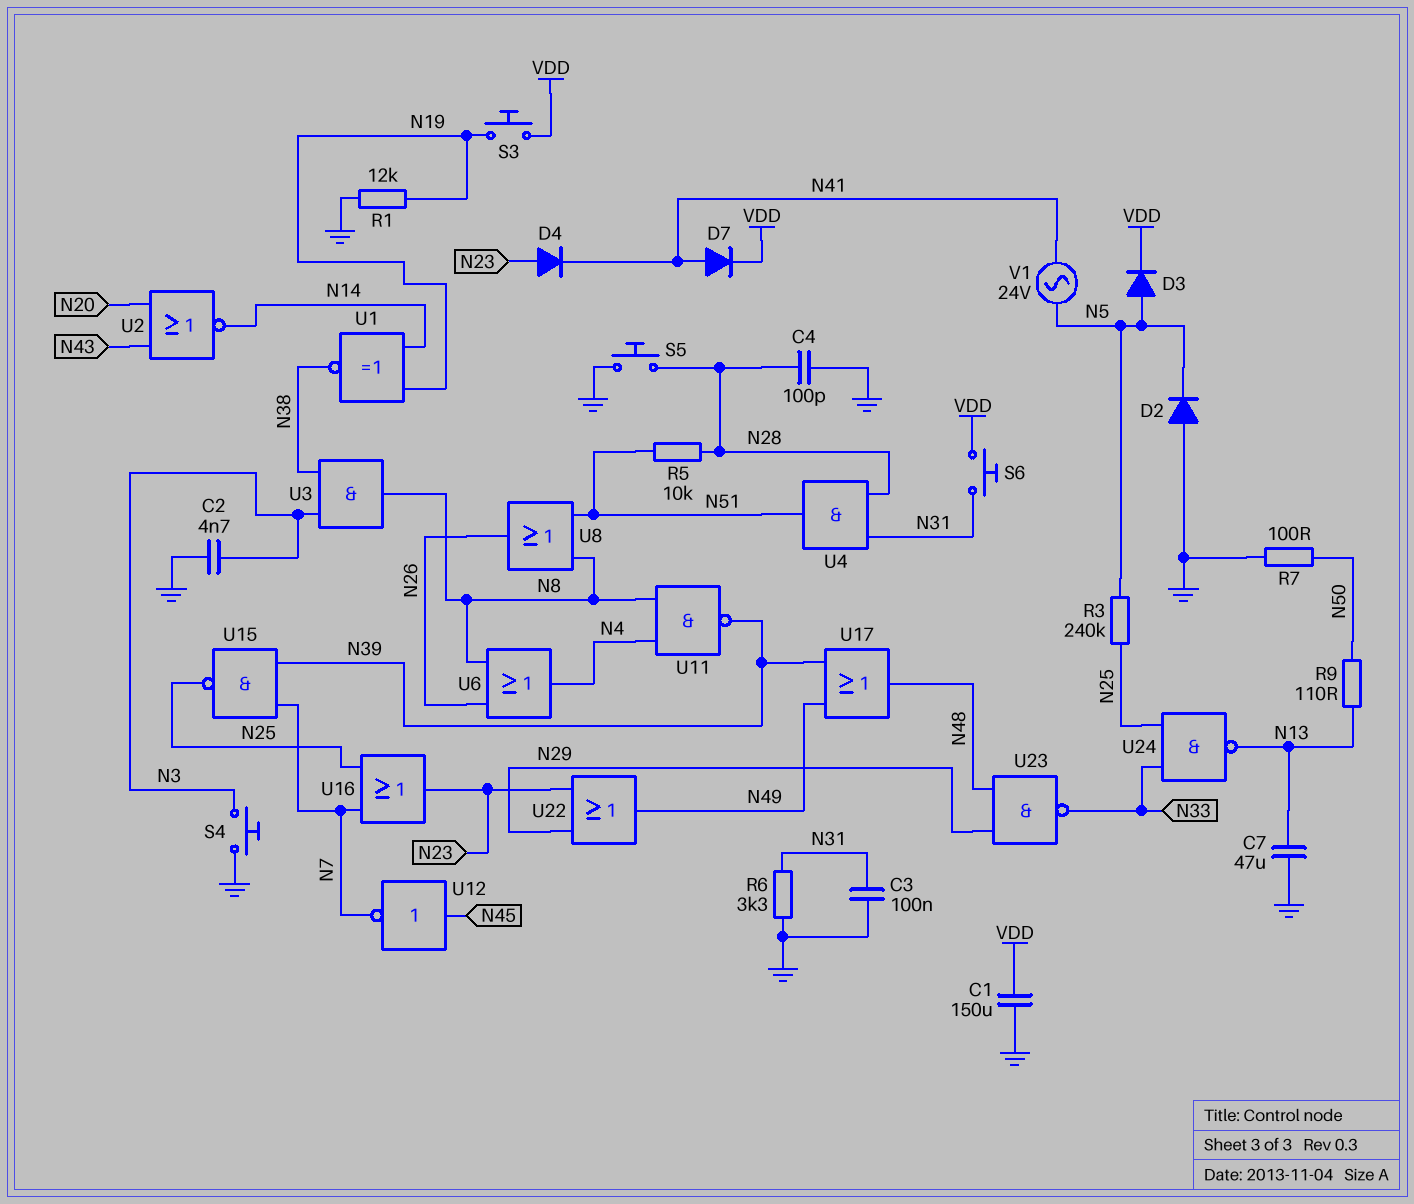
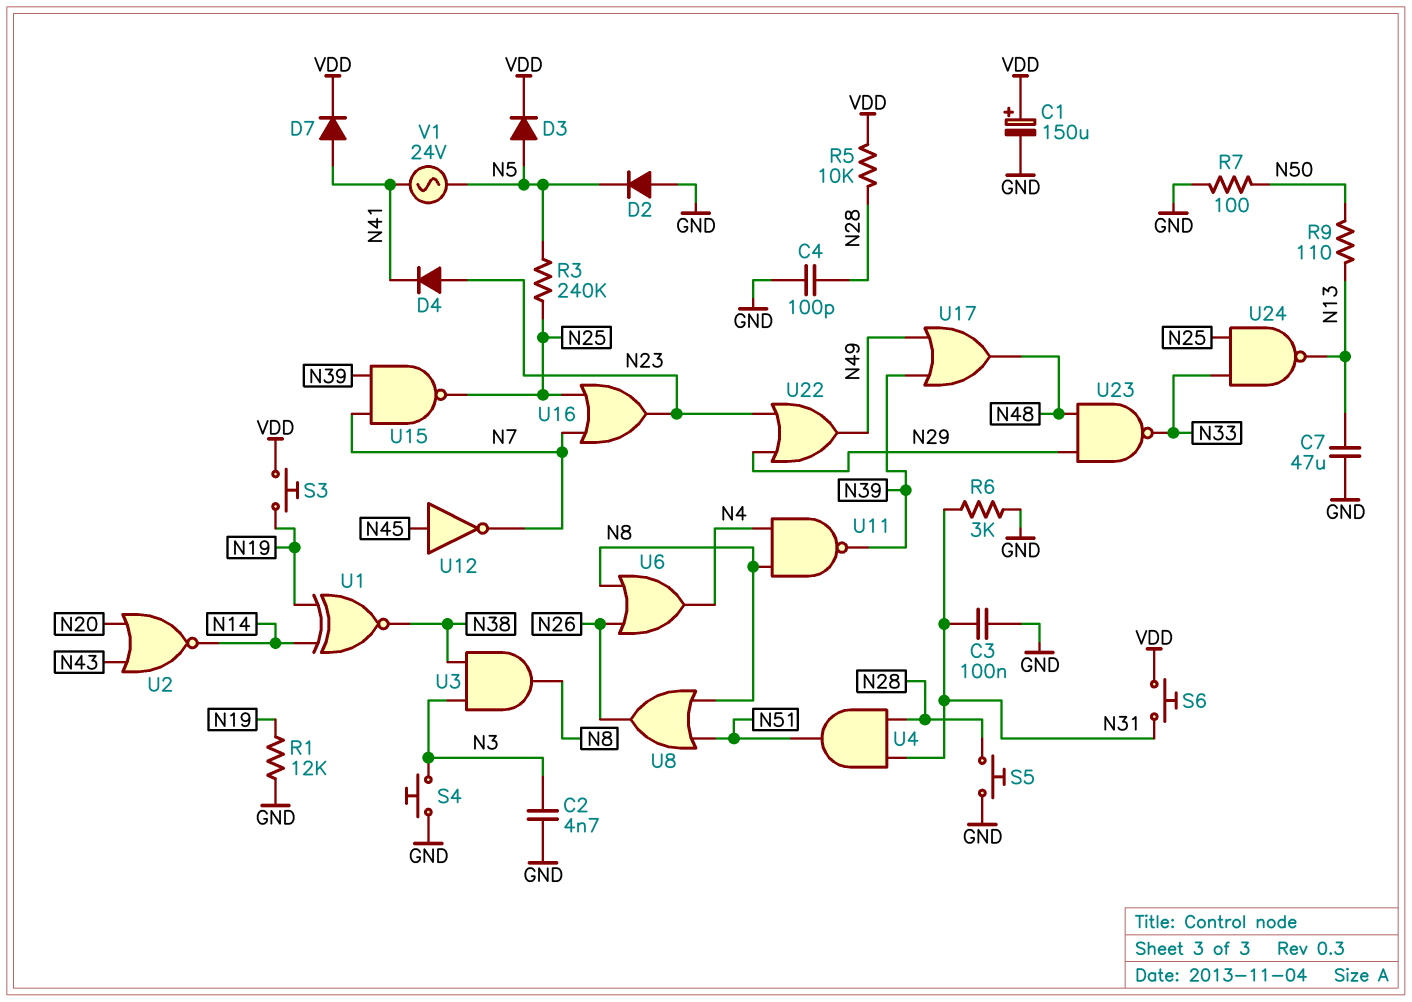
C1: 150uF (GND, VDD) -> 150uF (plus VDD, minus GND)
R5: 10k (N28, N51) -> 10k (N28, VDD)
R6: 3.3k (GND, N31) -> 3k (GND, N31)

